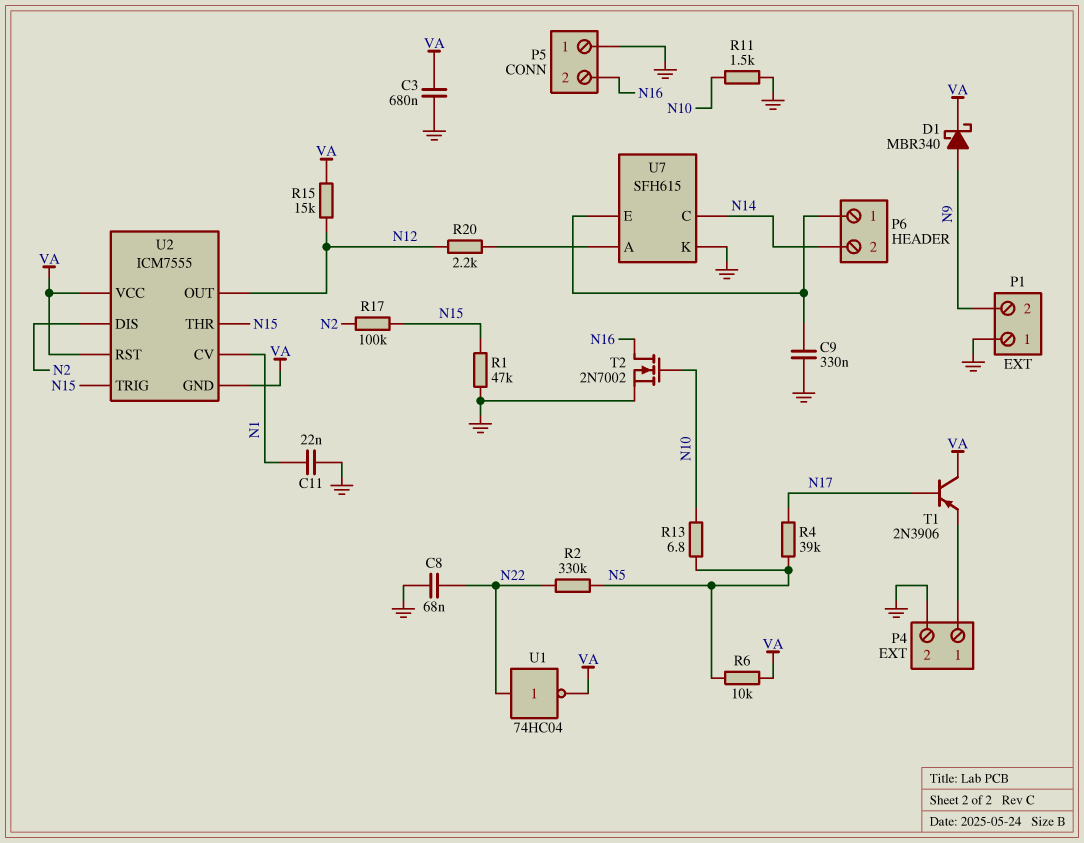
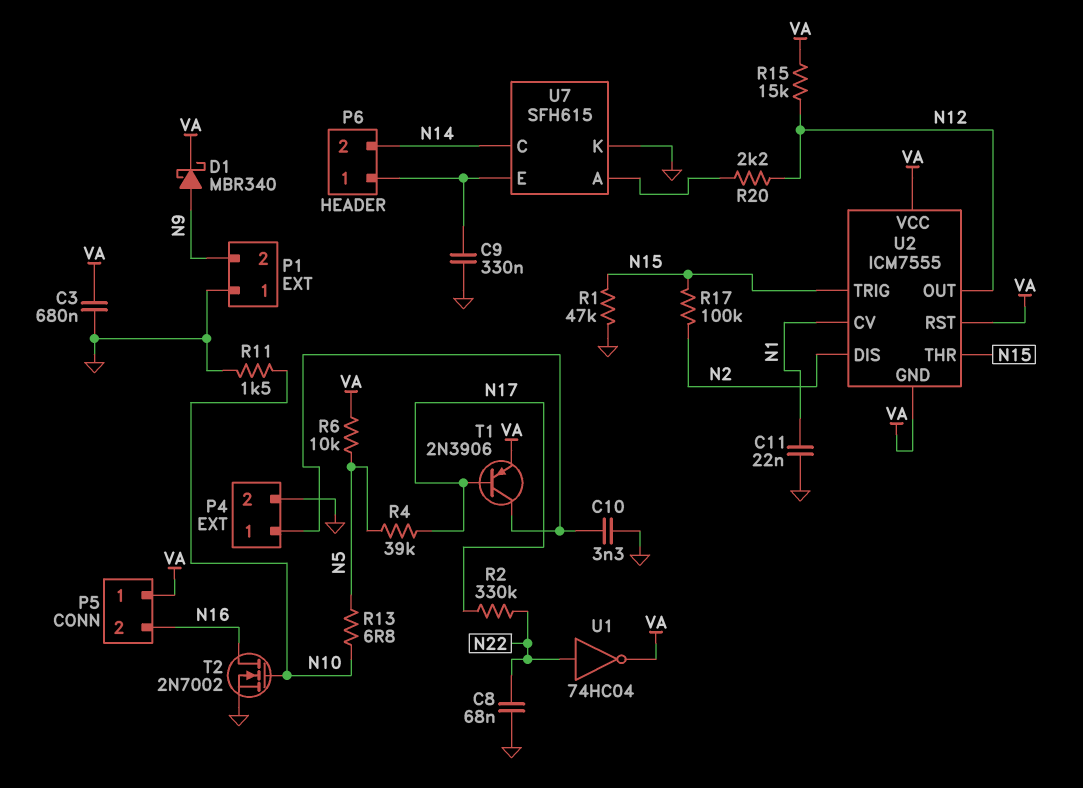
C10: none -> 3.3nF (GND, P4/1)
P5 pin 1: GND -> VA
R2: 330k (N5, N22) -> 330k (N17, N22)
T1: PNP 2N3906 (B N17, C VA, E P4/1) -> PNP 2N3906 (B N17, C P4/1, E VA)

